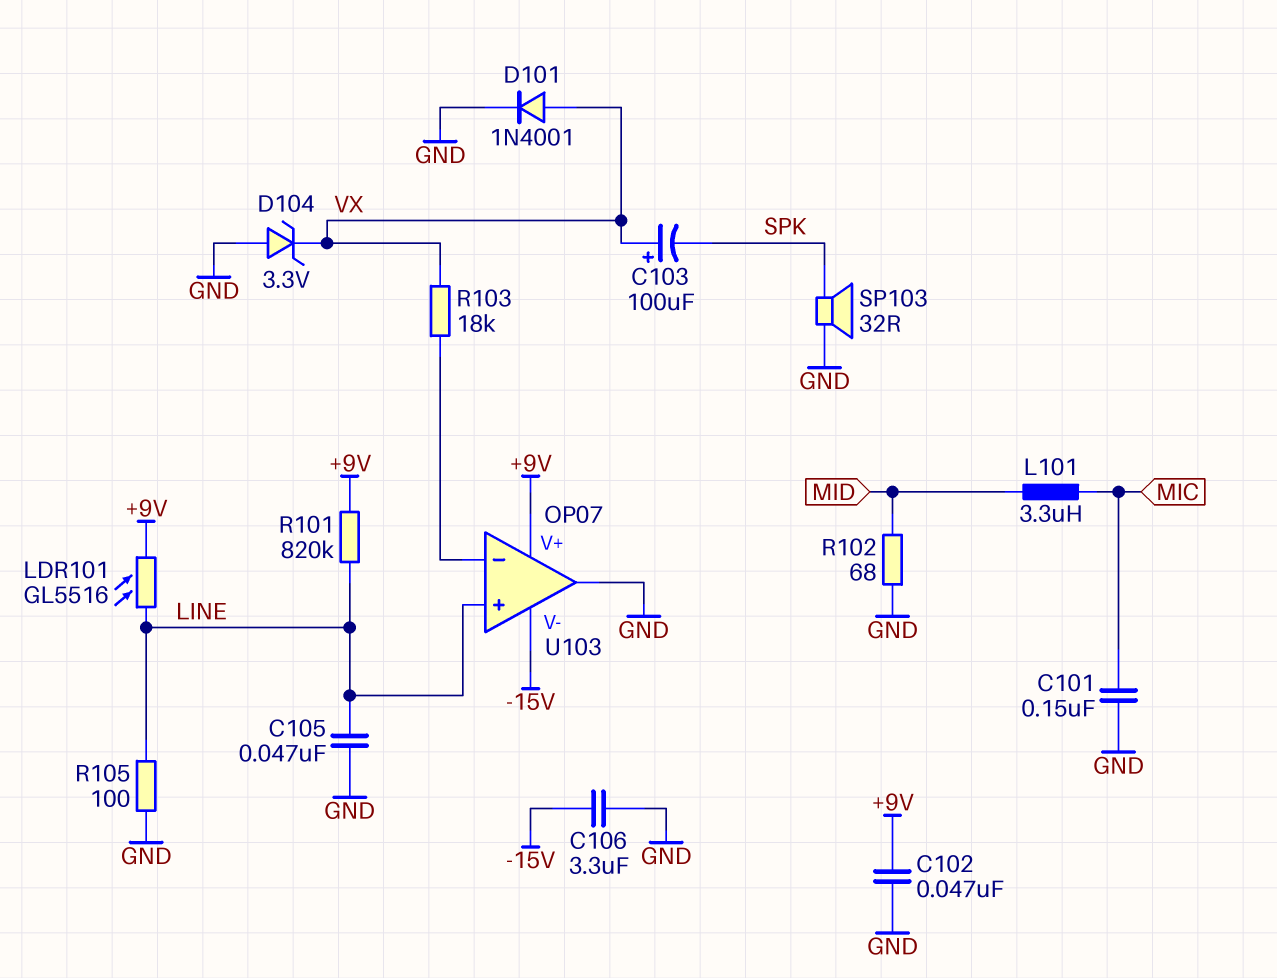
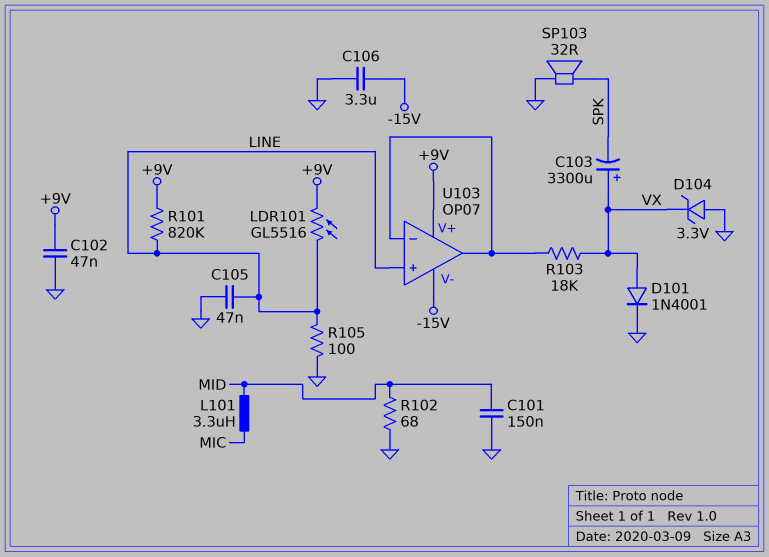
C101: 150nF (GND, MIC) -> 150nF (GND, MID)
C103: 100uF (plus VX, minus SPK) -> 3300uF (plus VX, minus SPK)
U103 pin out: GND -> U103/in-

